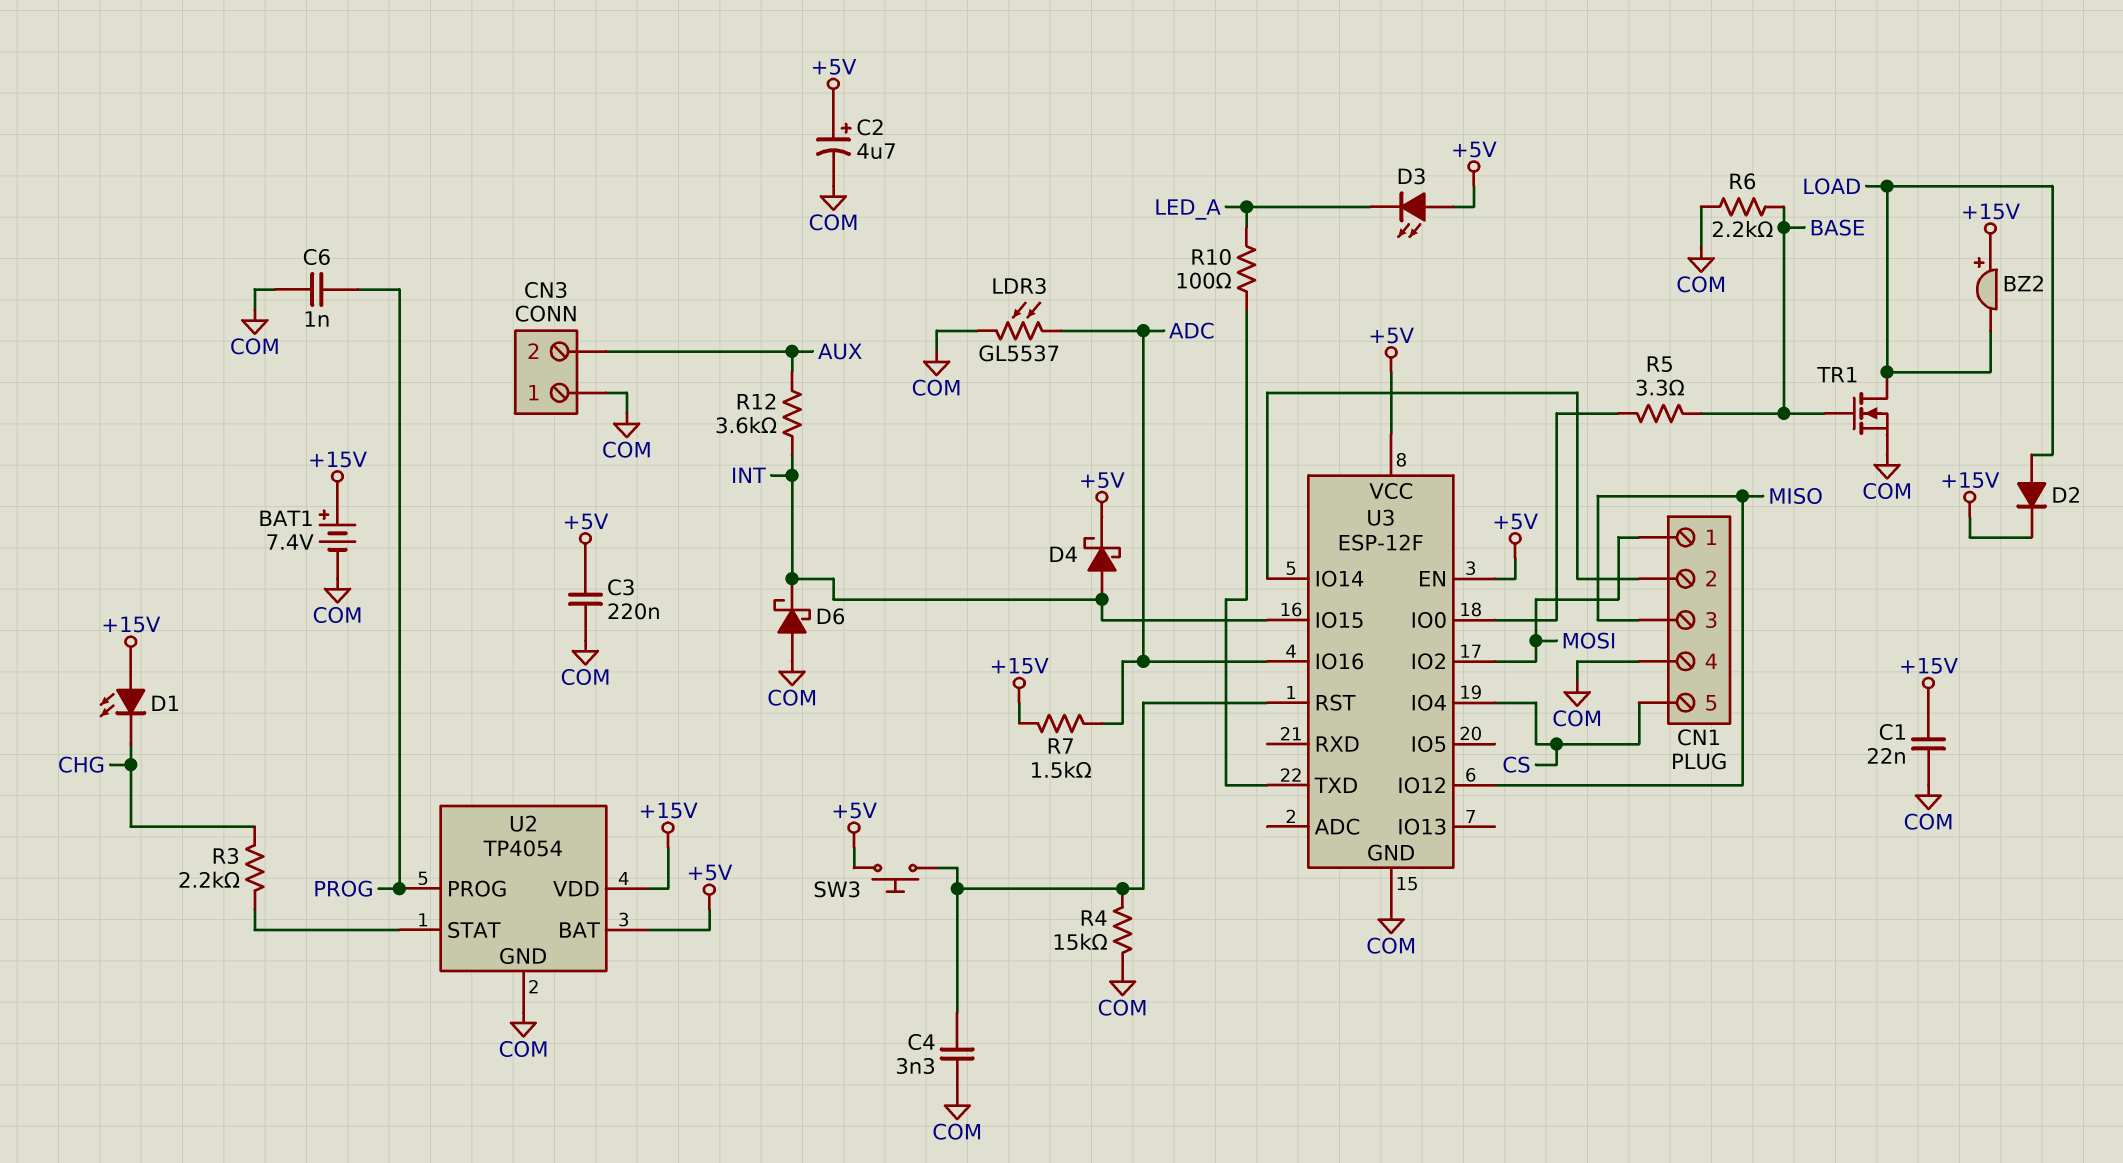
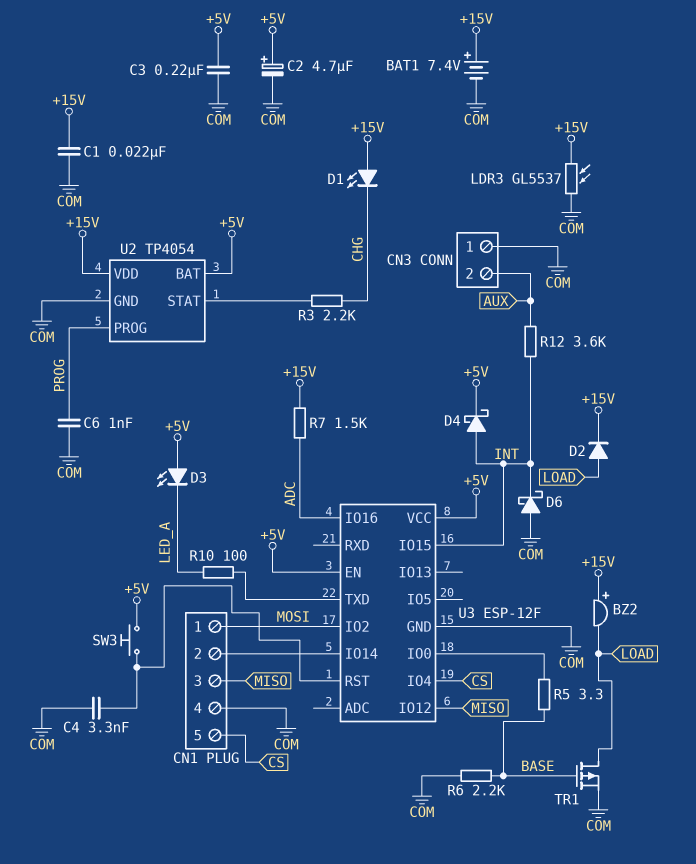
LDR3: GL5537 (ADC, COM) -> GL5537 (+15V, COM)
R4: 15k (COM, U3/RST) -> none
TR1: NMOS (G BASE, D LOAD, S COM) -> PMOS (G BASE, D LOAD, S COM)

